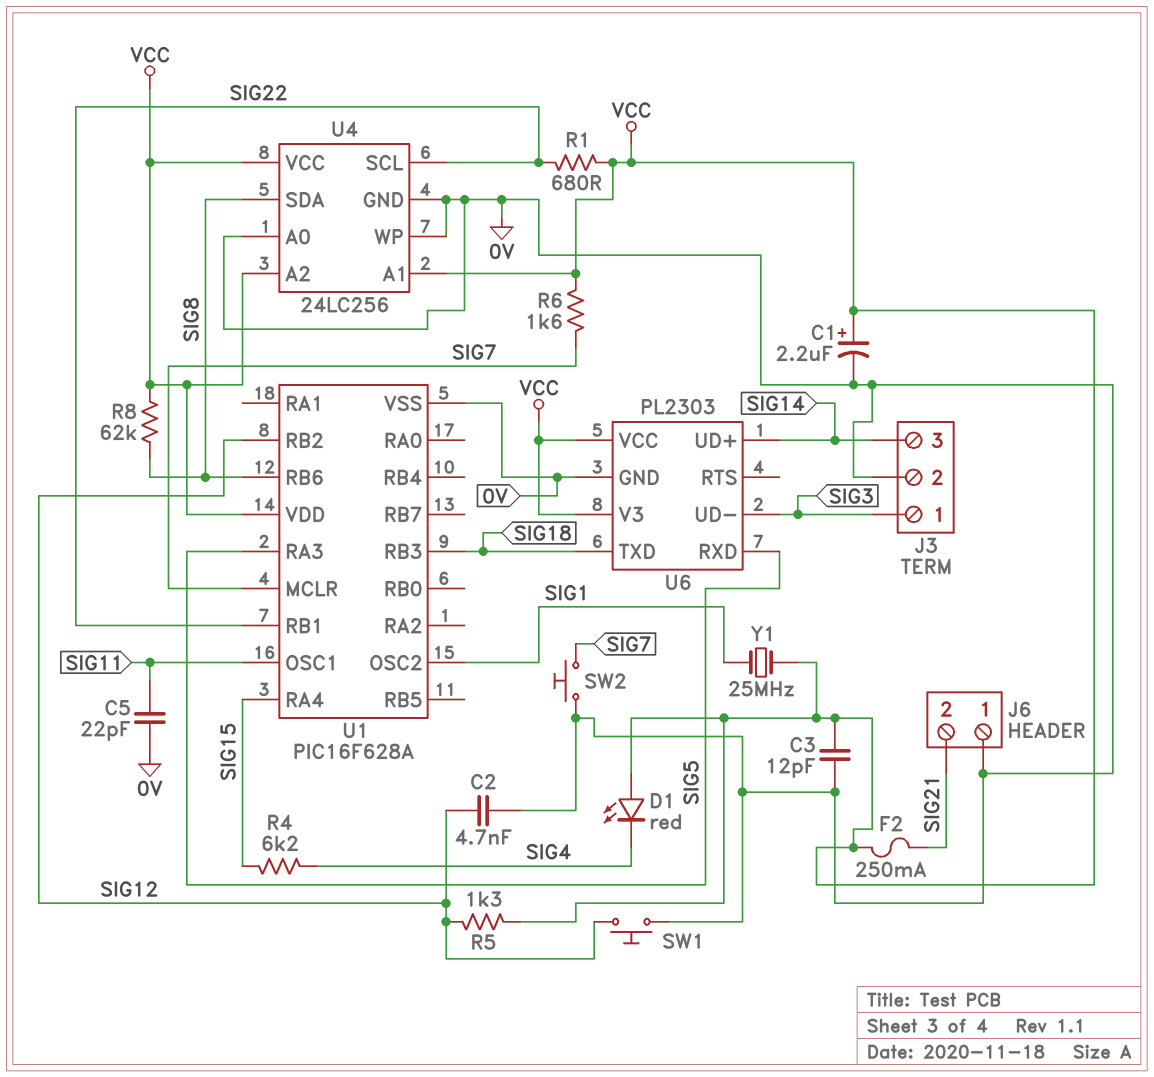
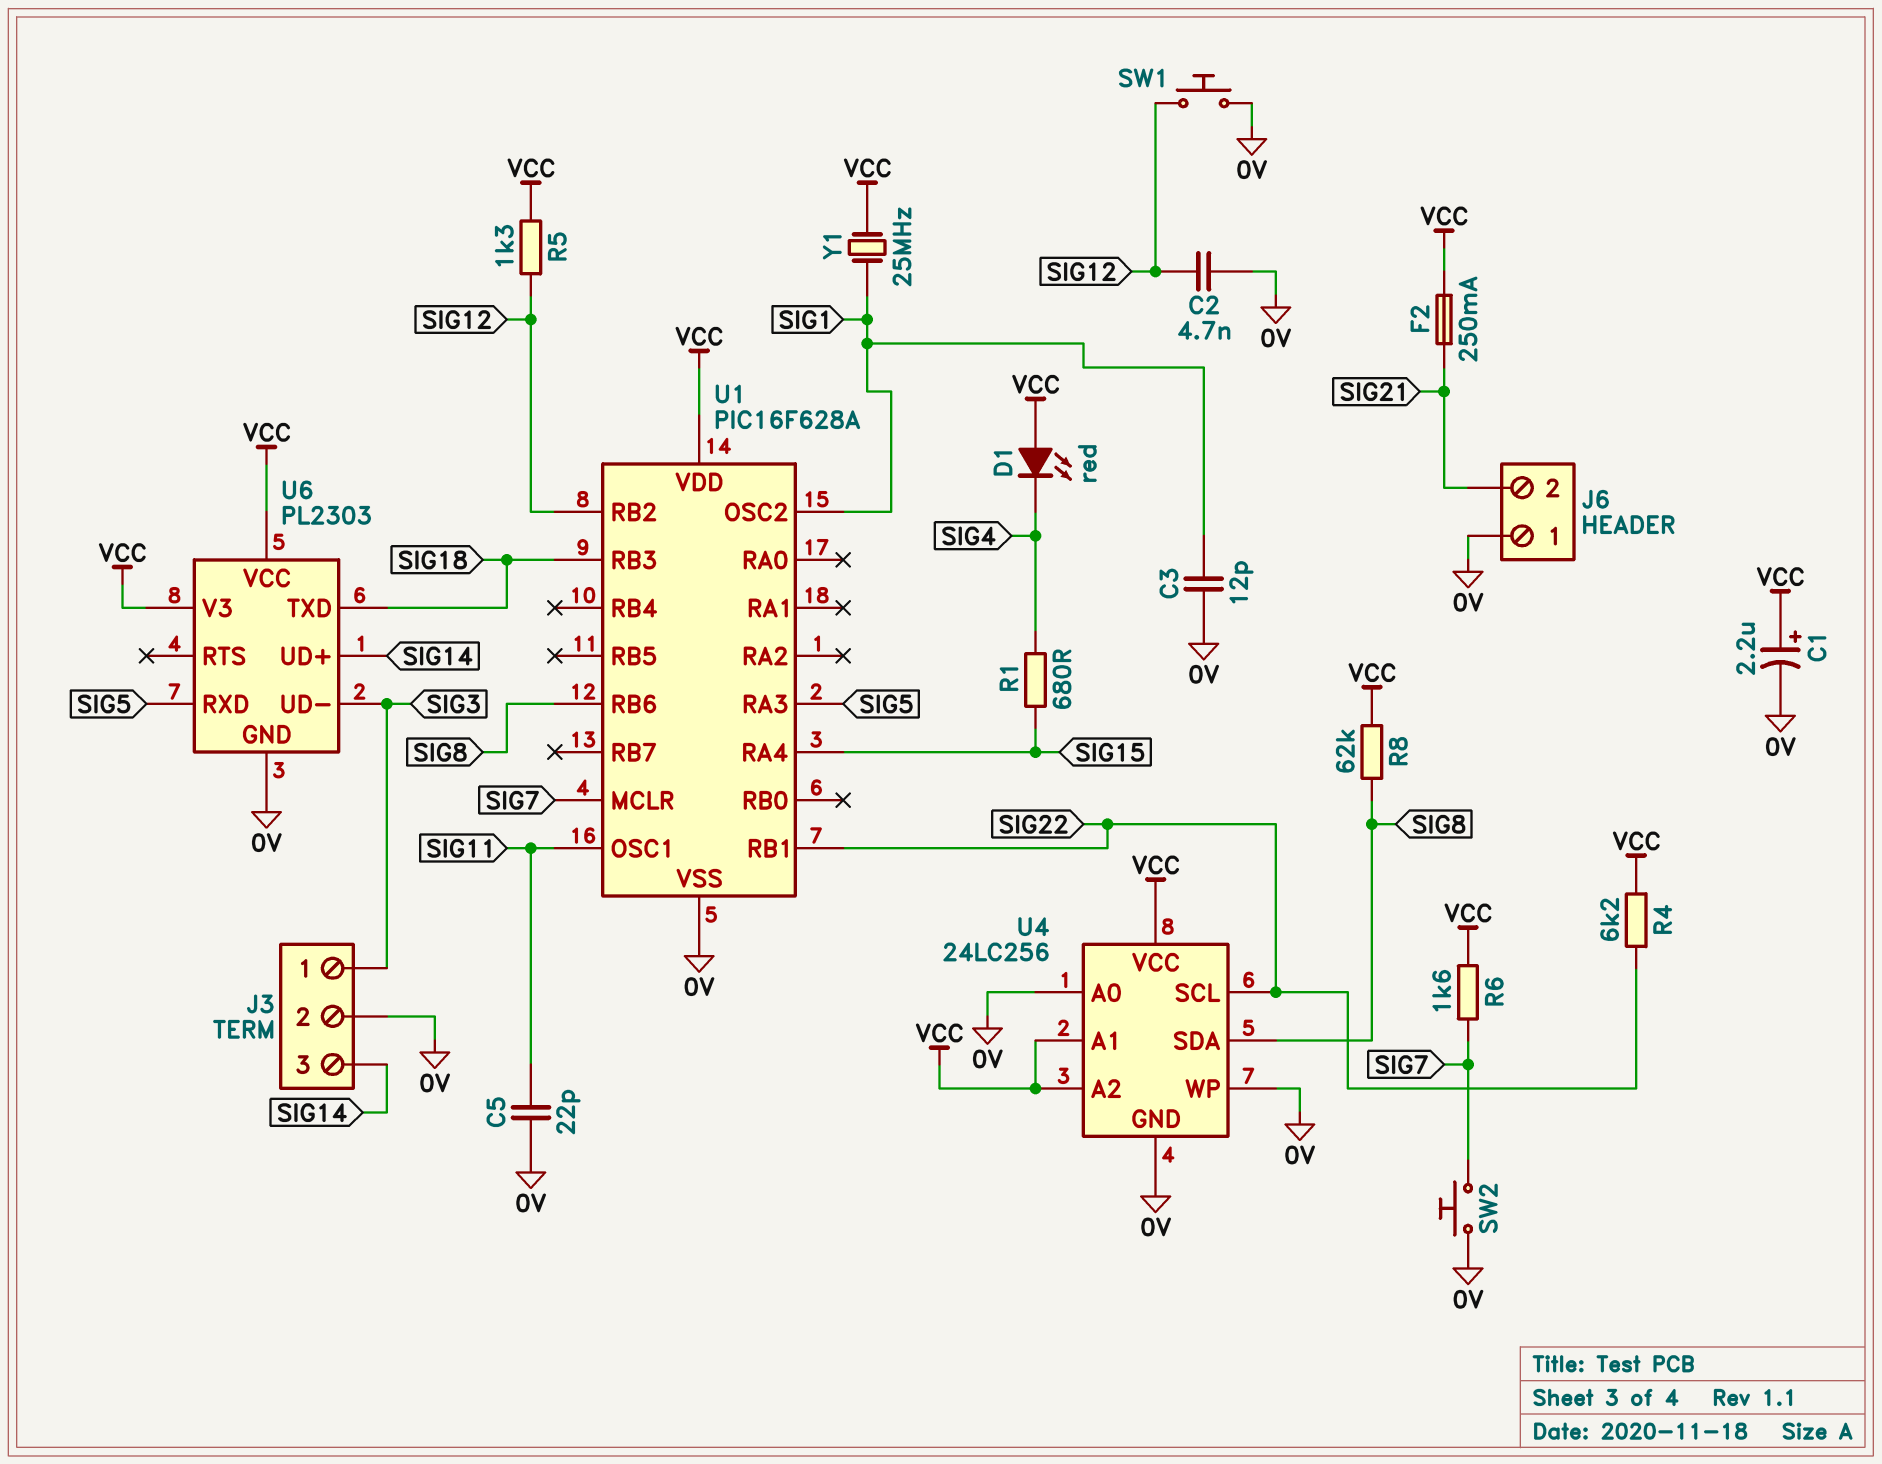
C3: 12pF (0V, VCC) -> 12pF (0V, SIG1)
R1: 680 (SIG22, VCC) -> 680 (SIG4, SIG15)
R4: 6.2k (SIG4, SIG15) -> 6.2k (SIG22, VCC)

